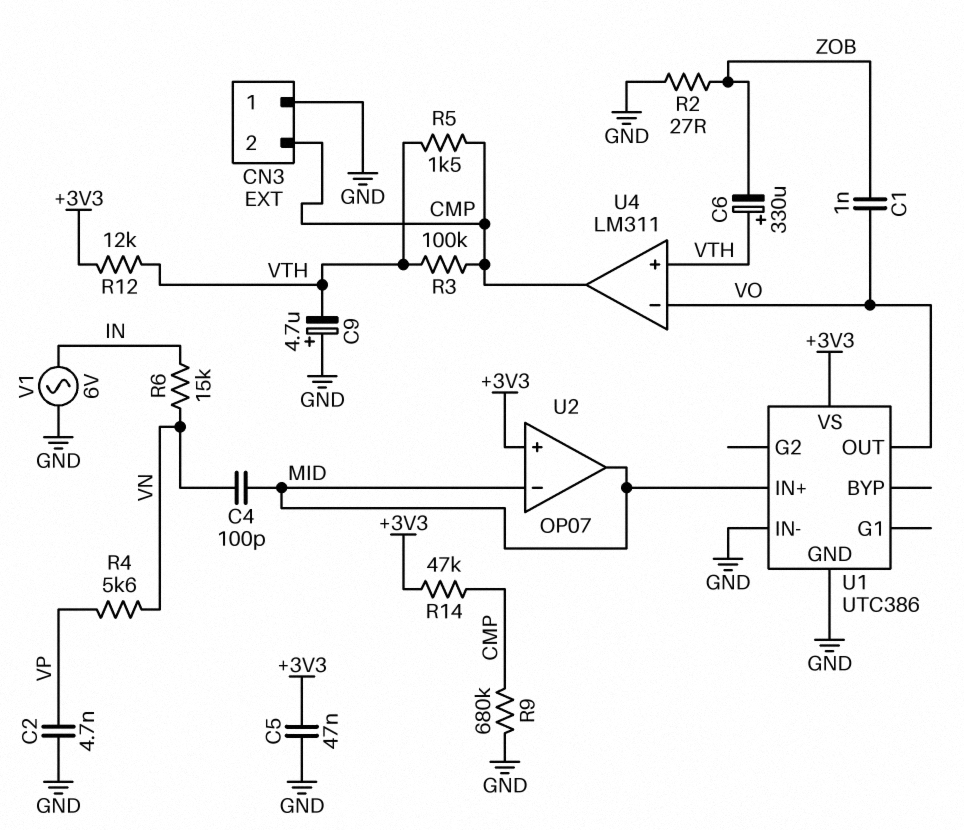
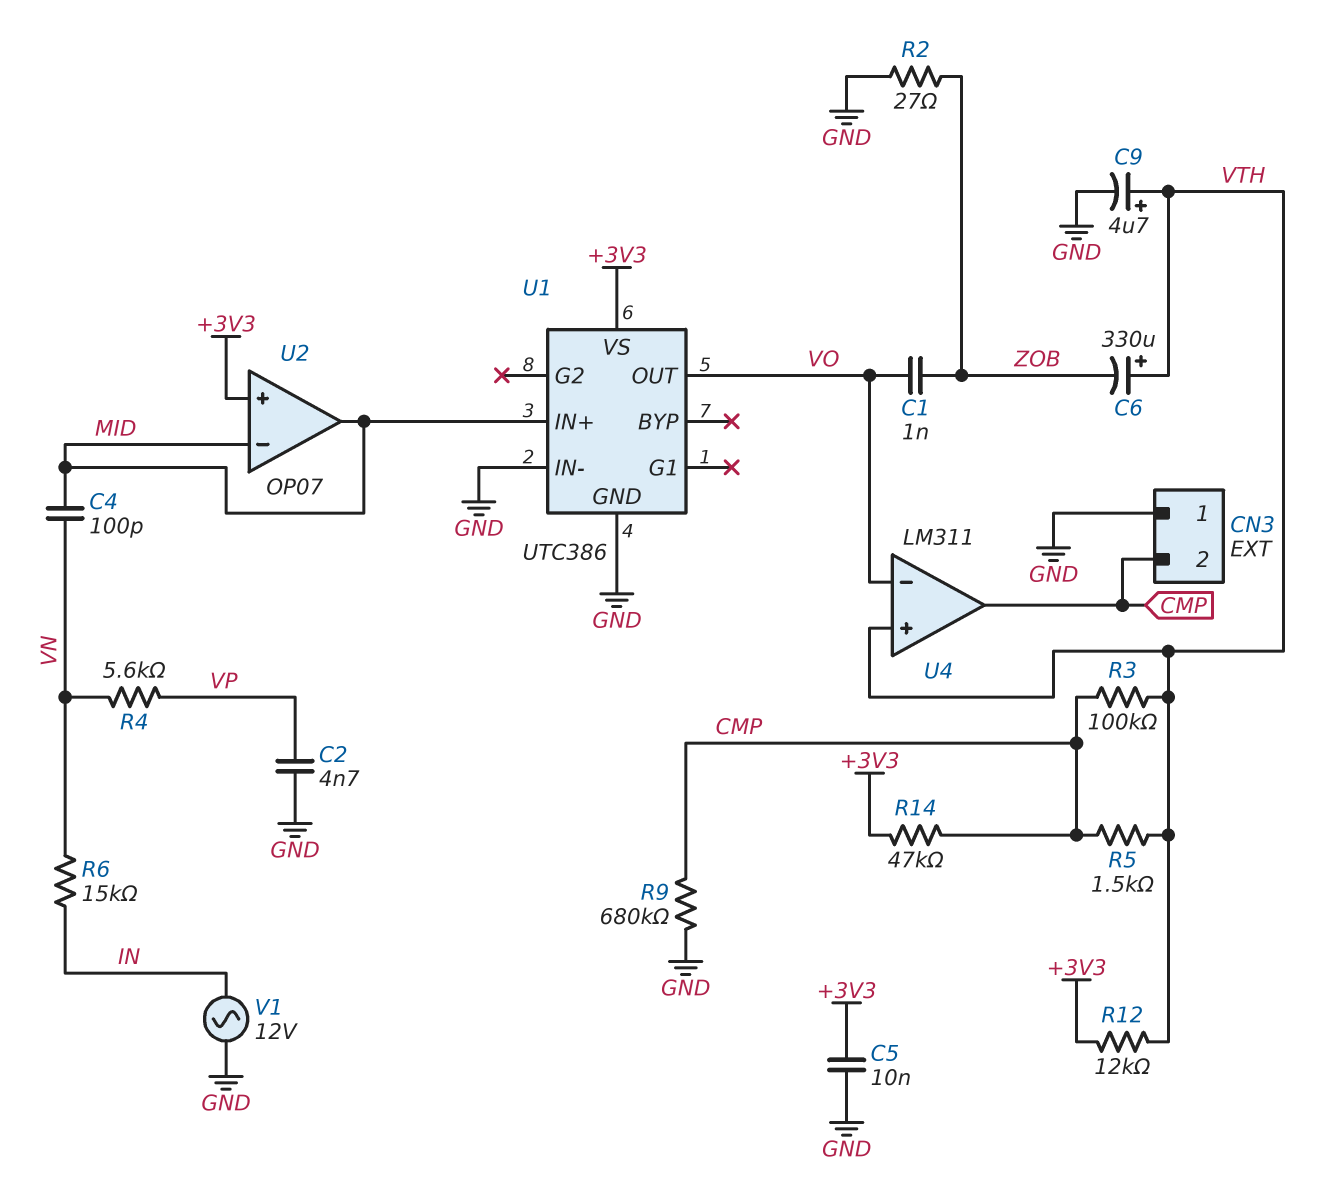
C5: 47nF (+3V3, GND) -> 10nF (+3V3, GND)
C9: 4.7uF (plus GND, minus VTH) -> 4.7uF (plus VTH, minus GND)
V1: AC 6V (GND, IN) -> AC 12V (GND, IN)

